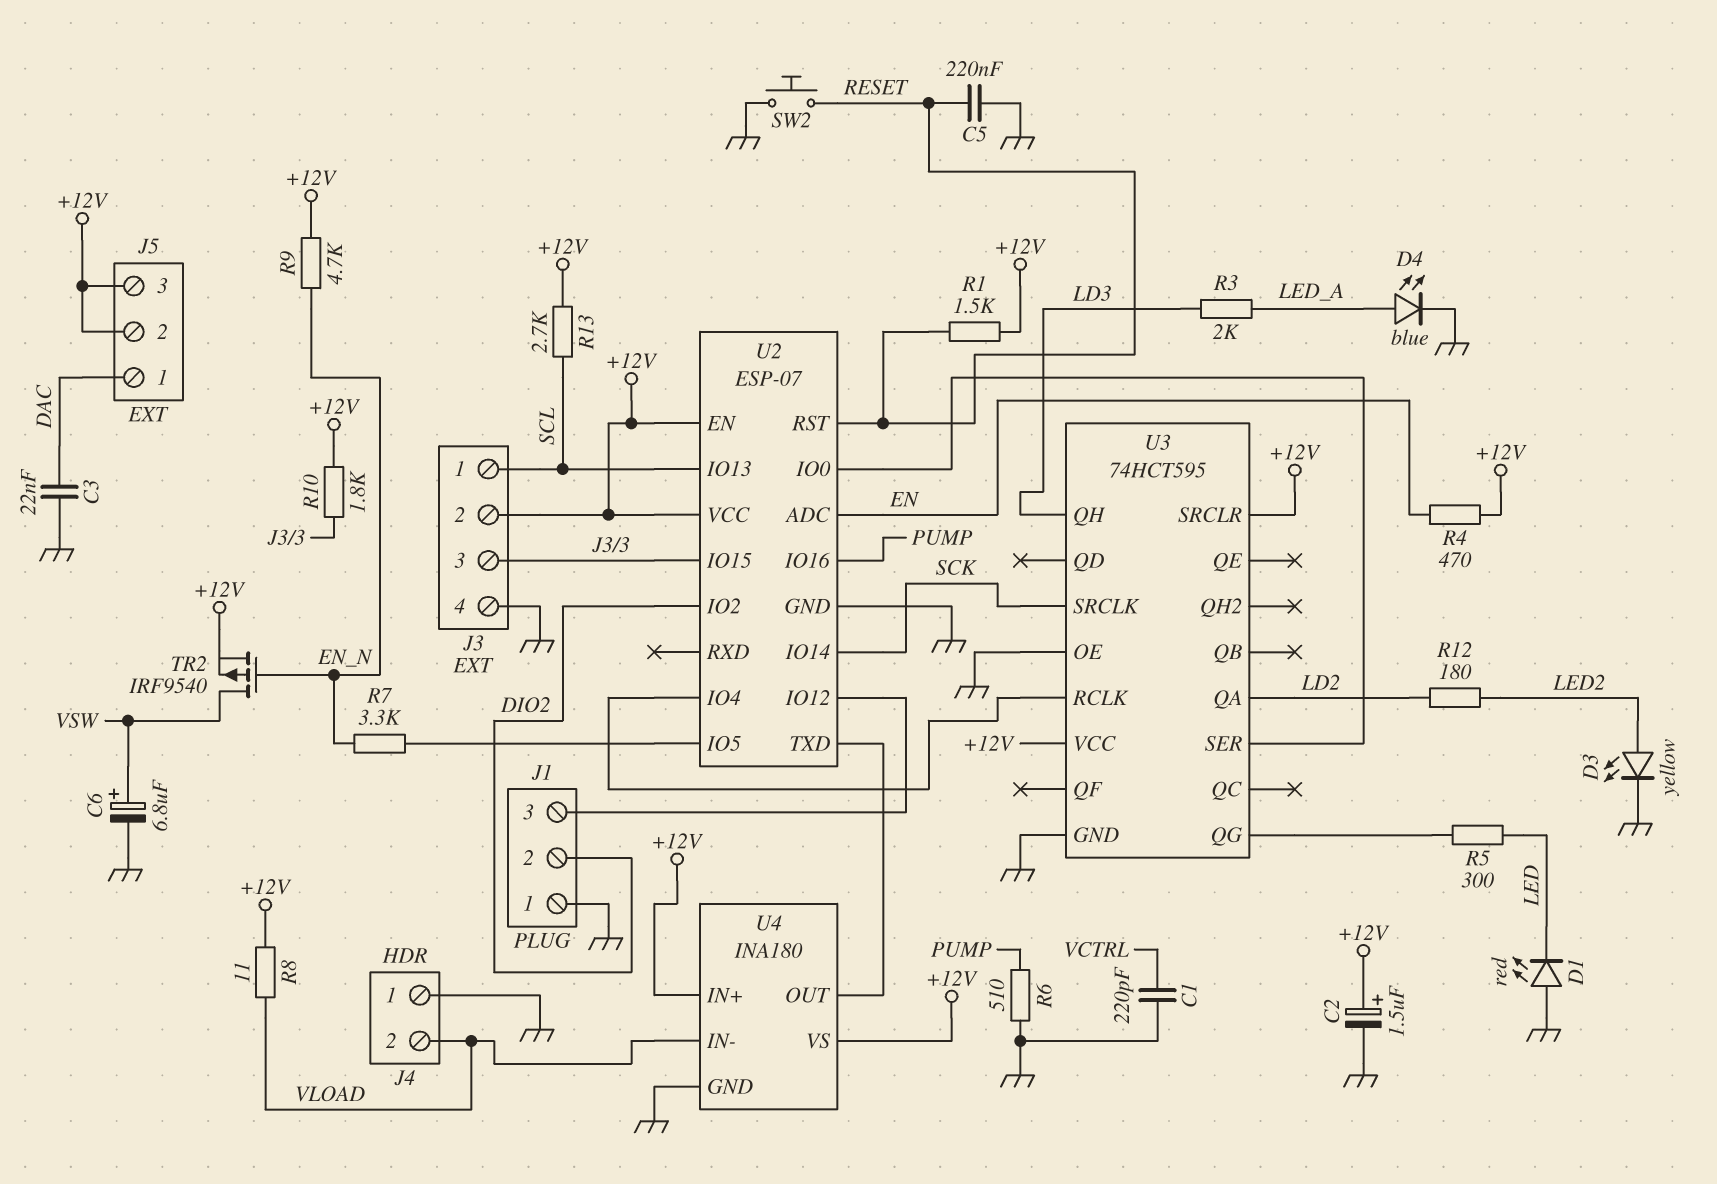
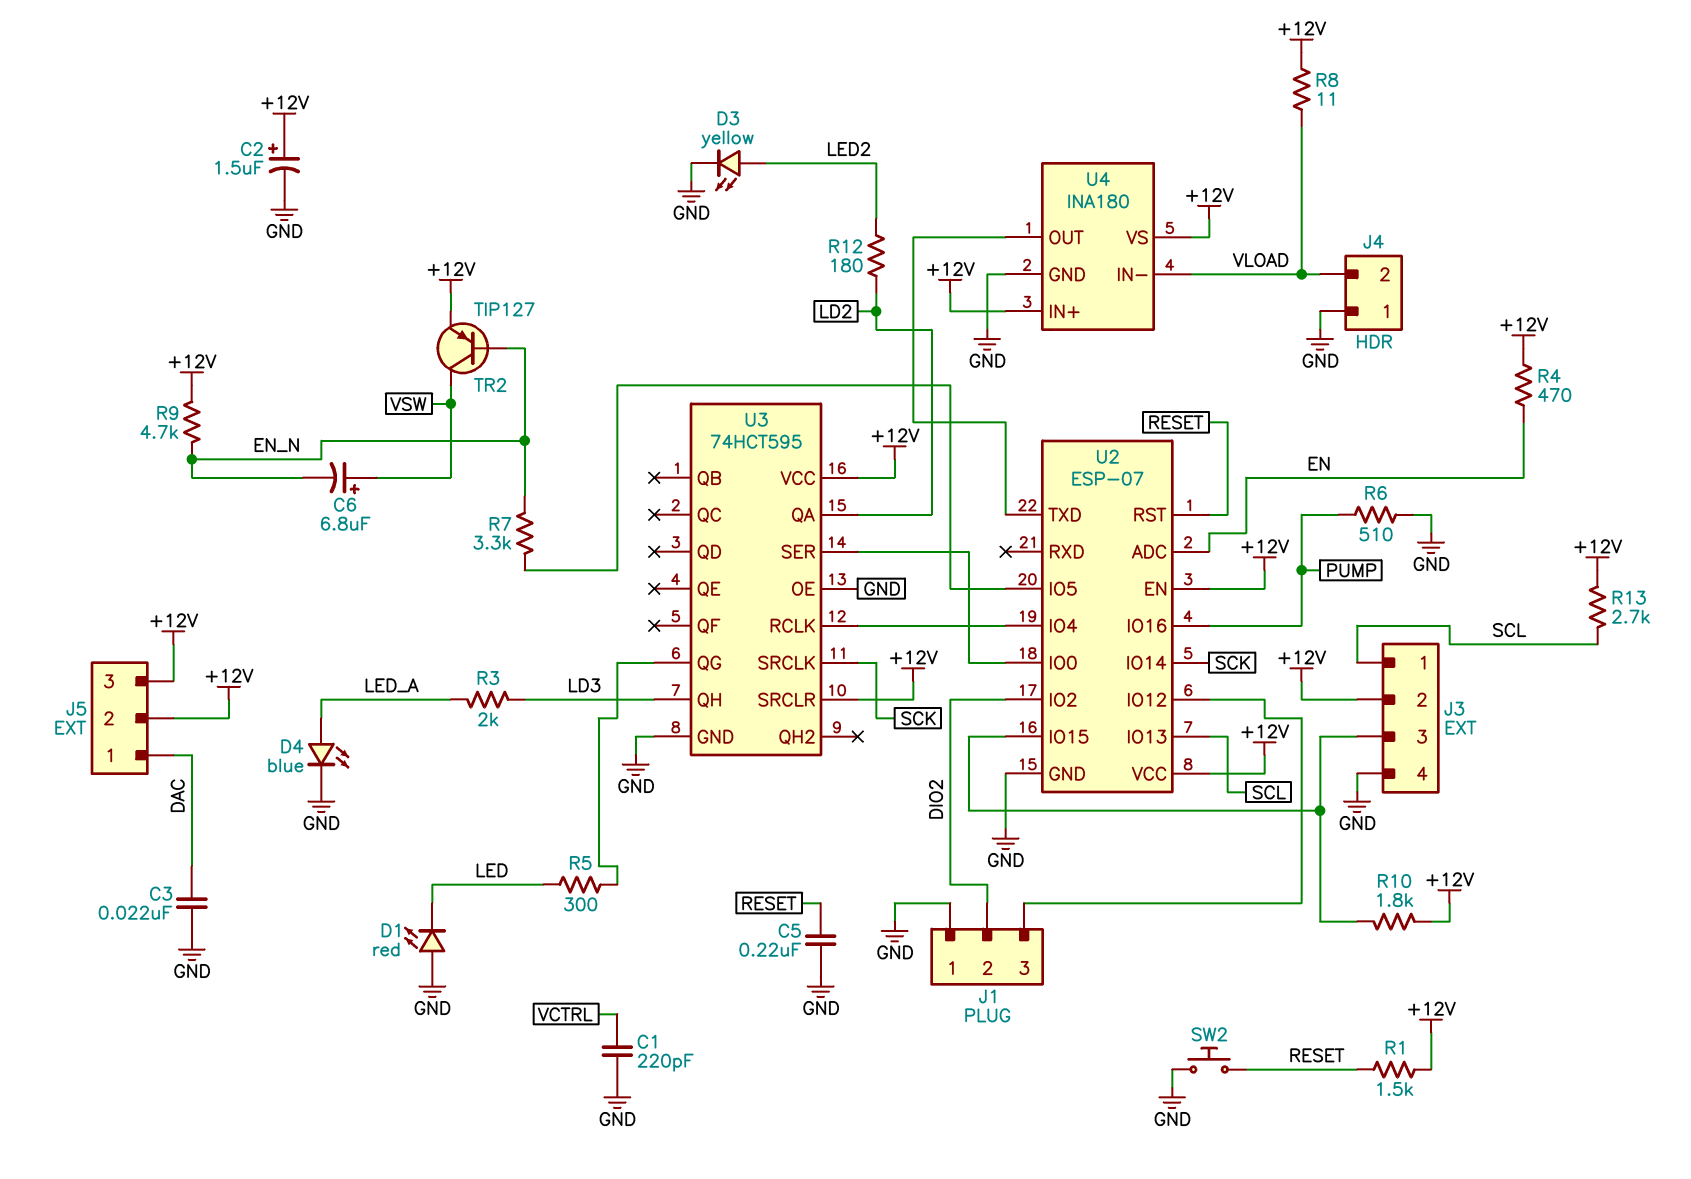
C6: 6.8uF (plus VSW, minus GND) -> 6.8uF (plus VSW, minus EN_N)
TR2: PMOS IRF9540 (G EN_N, D VSW, S +12V) -> PNP TIP127 (B EN_N, C VSW, E +12V)

